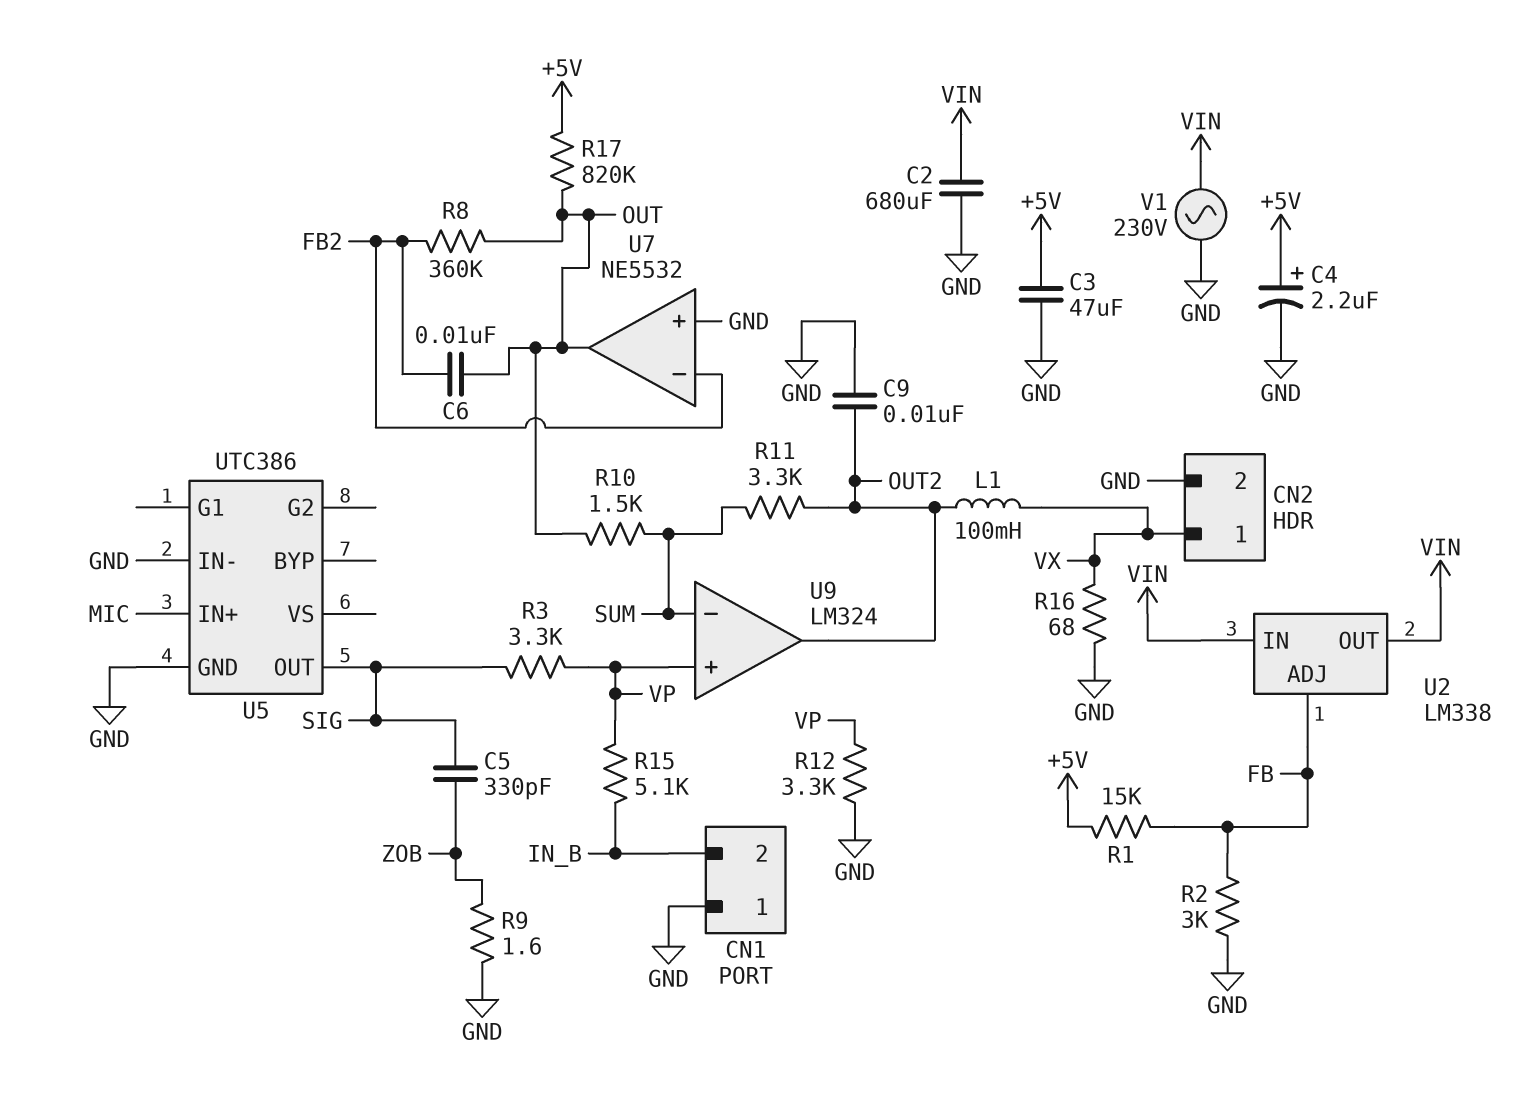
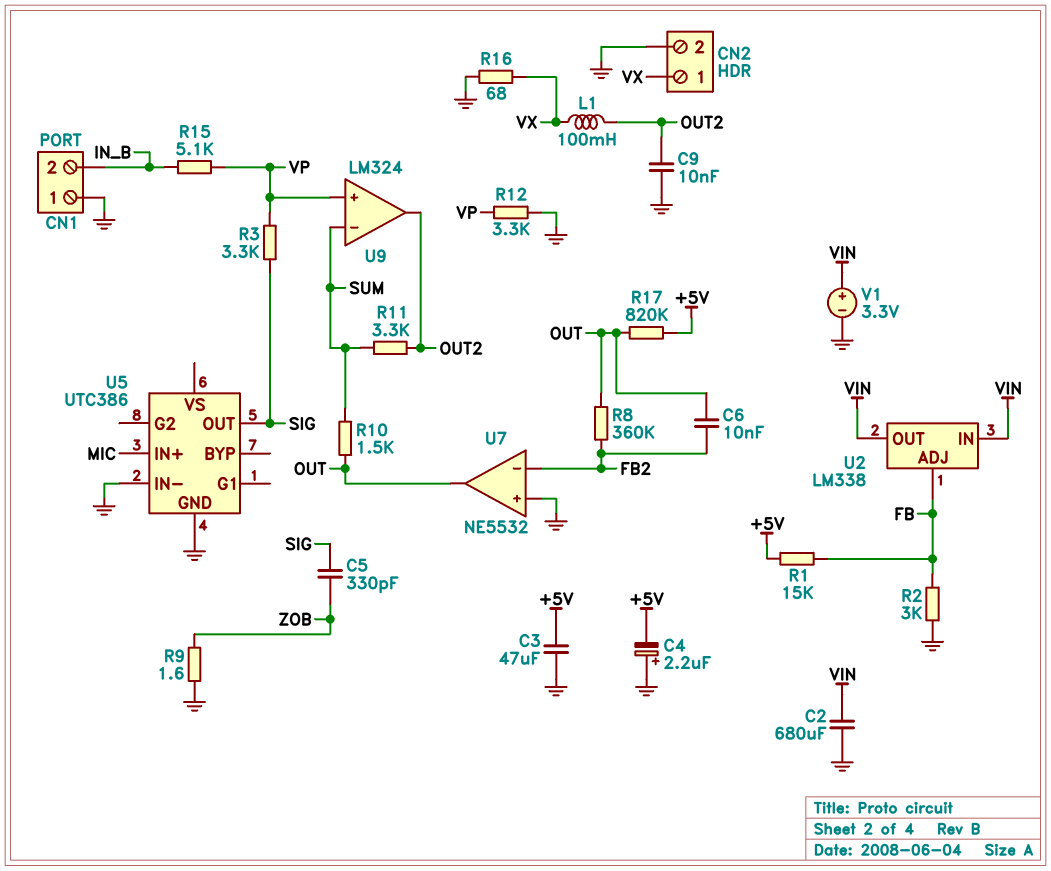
C4: 2.2uF (plus +5V, minus GND) -> 2.2uF (plus GND, minus +5V)
V1: AC 230V (GND, VIN) -> 3.3V (plus VIN, minus GND)

